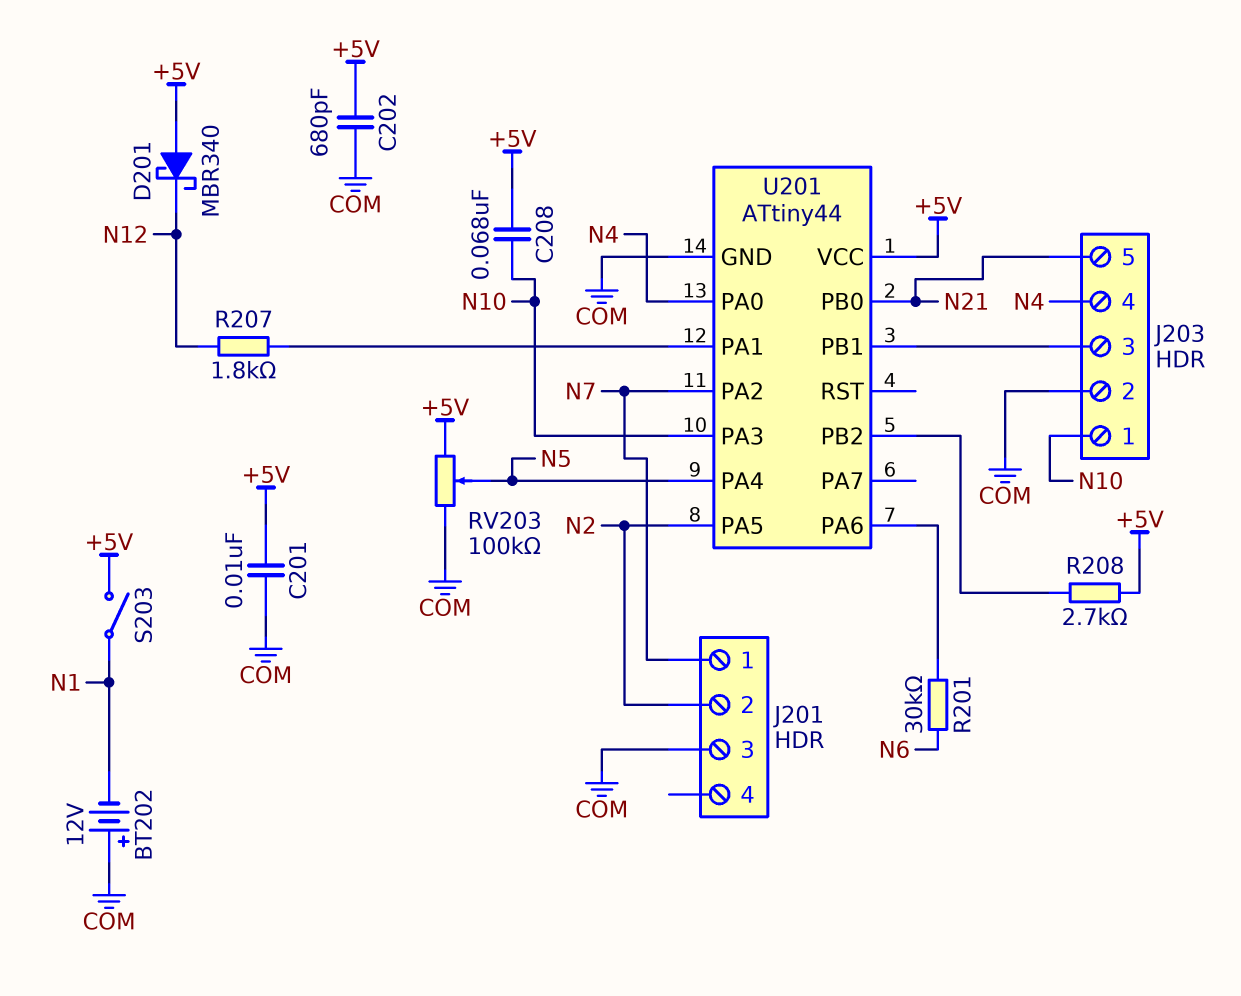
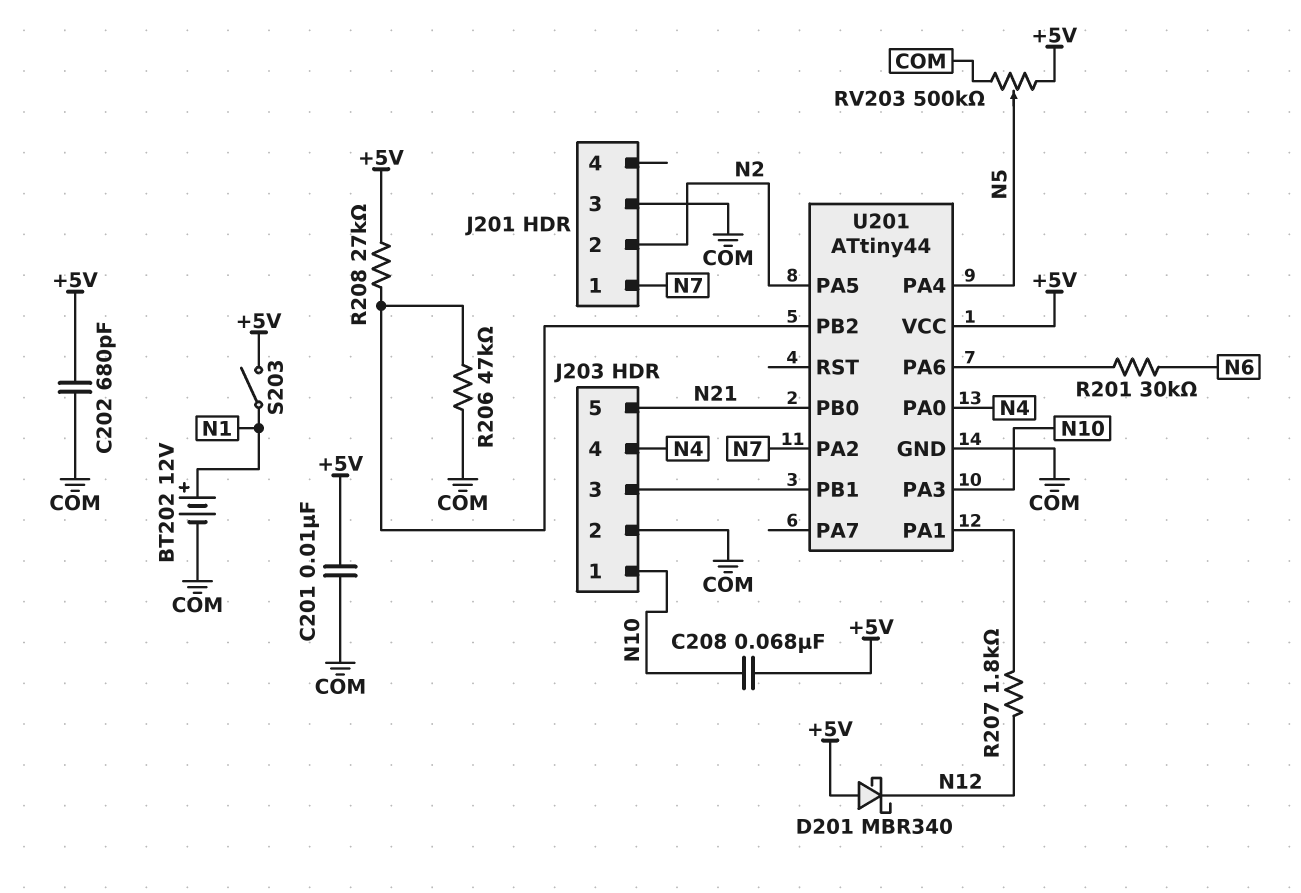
BT202: 12V (plus COM, minus N1) -> 12V (plus N1, minus COM)
R206: none -> 47k (COM, U201/PB2)
R208: 2.7k (+5V, U201/PB2) -> 27k (+5V, U201/PB2)
RV203: 100k (+5V, COM, wiper N5) -> 500k (+5V, COM, wiper N5)

